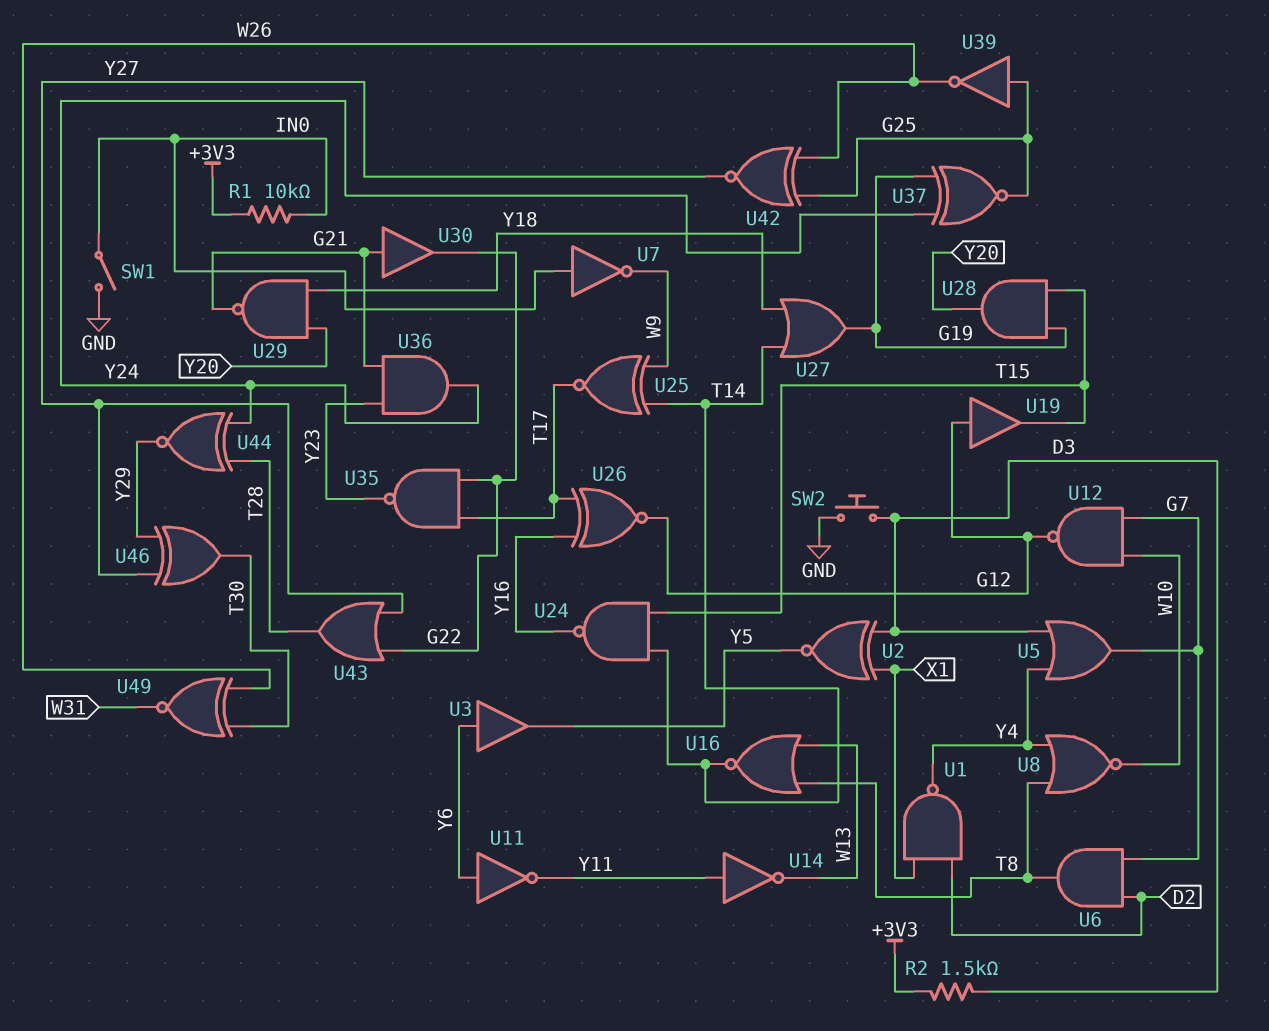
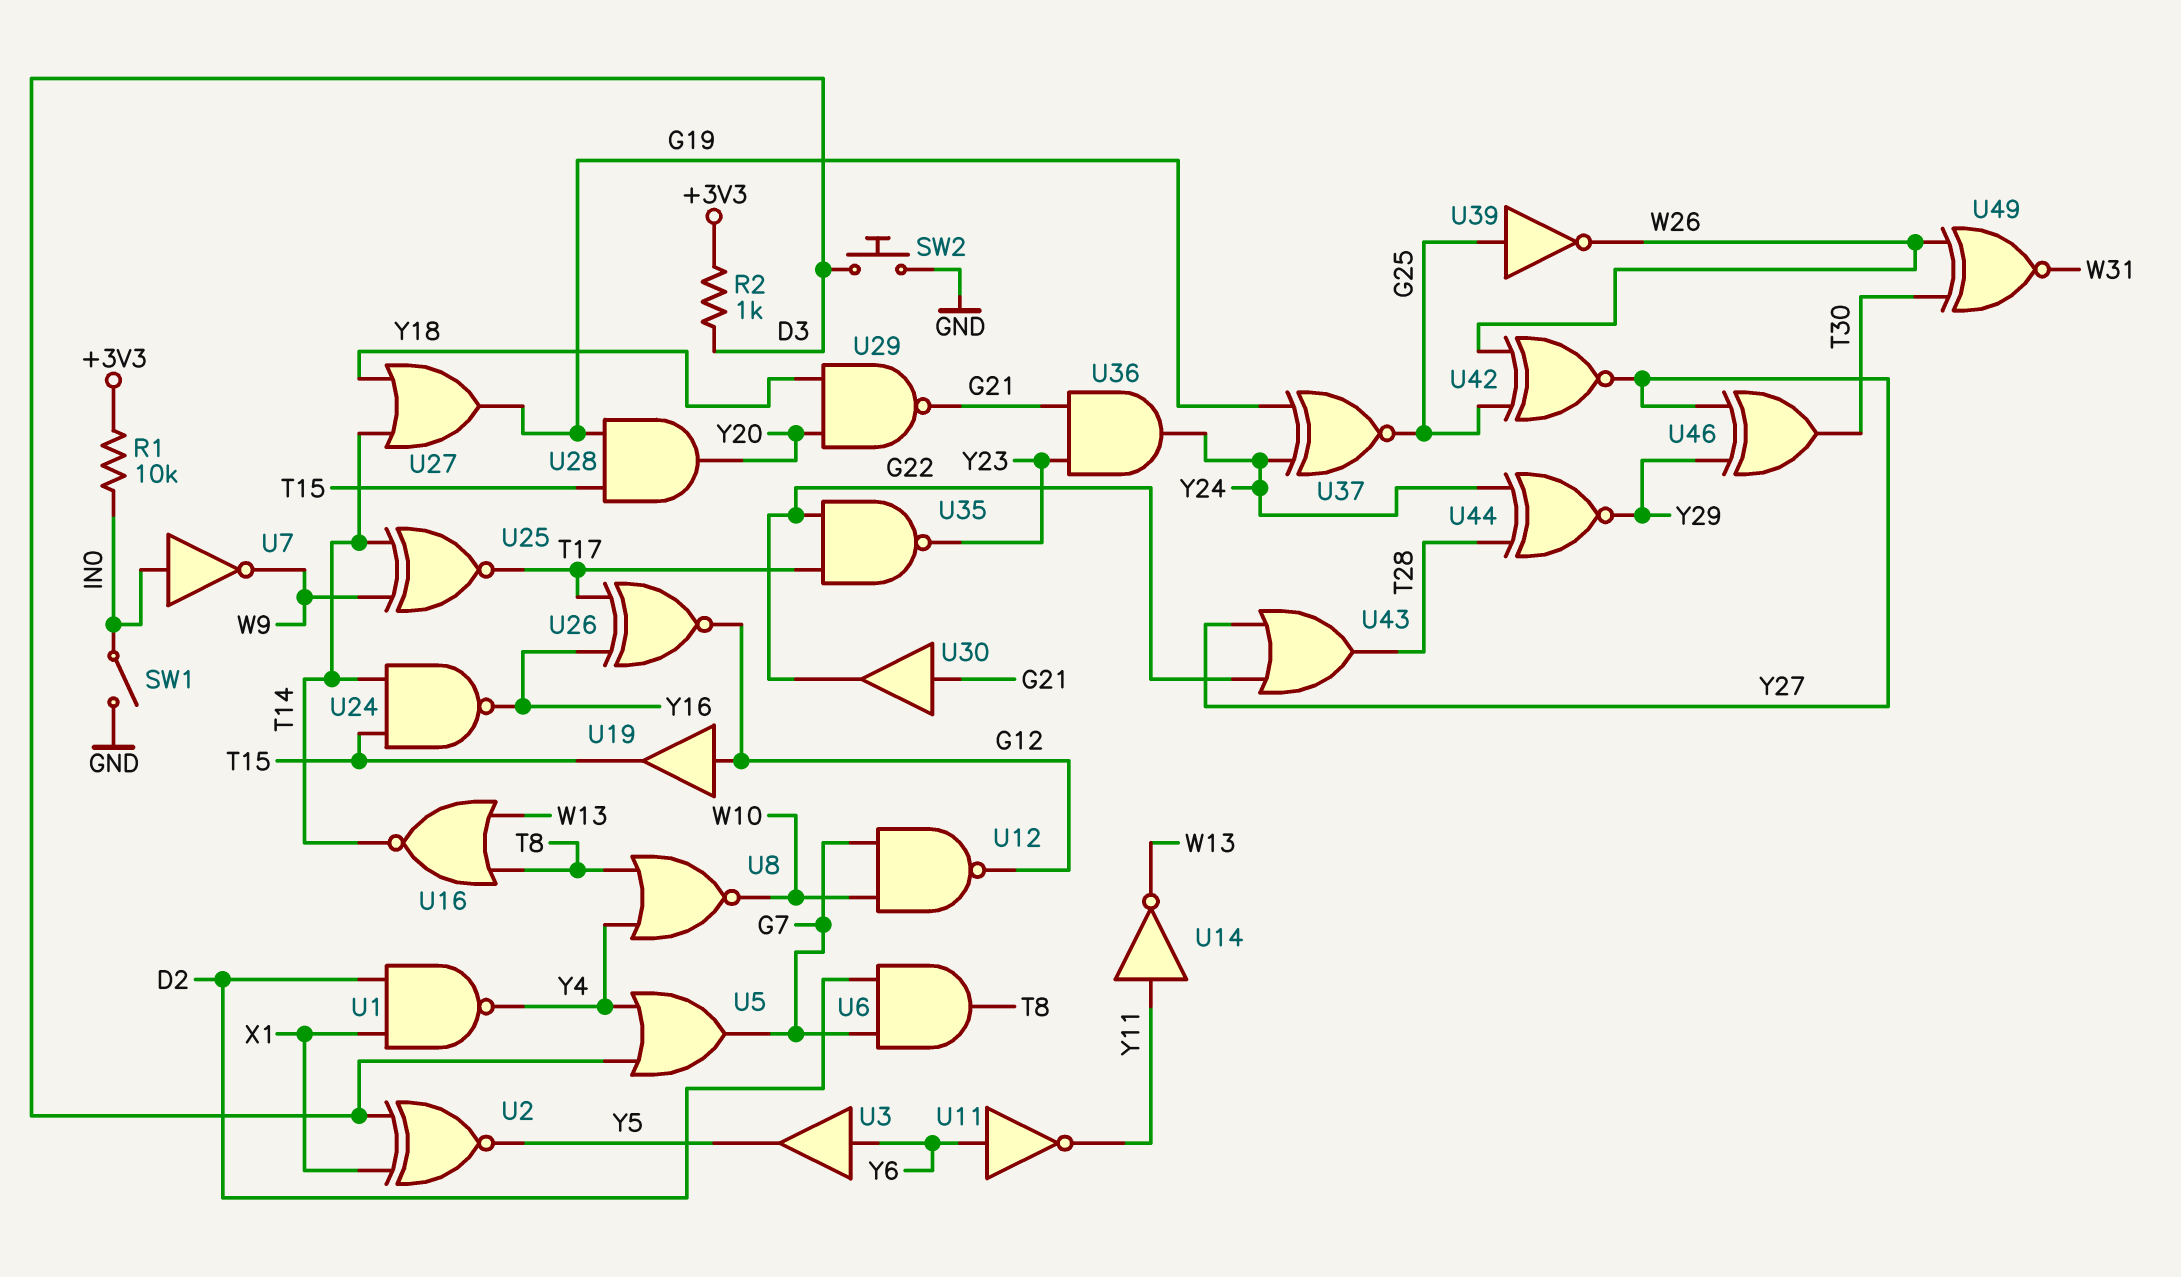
R2: 1.5k (+3V3, D3) -> 1k (+3V3, D3)

